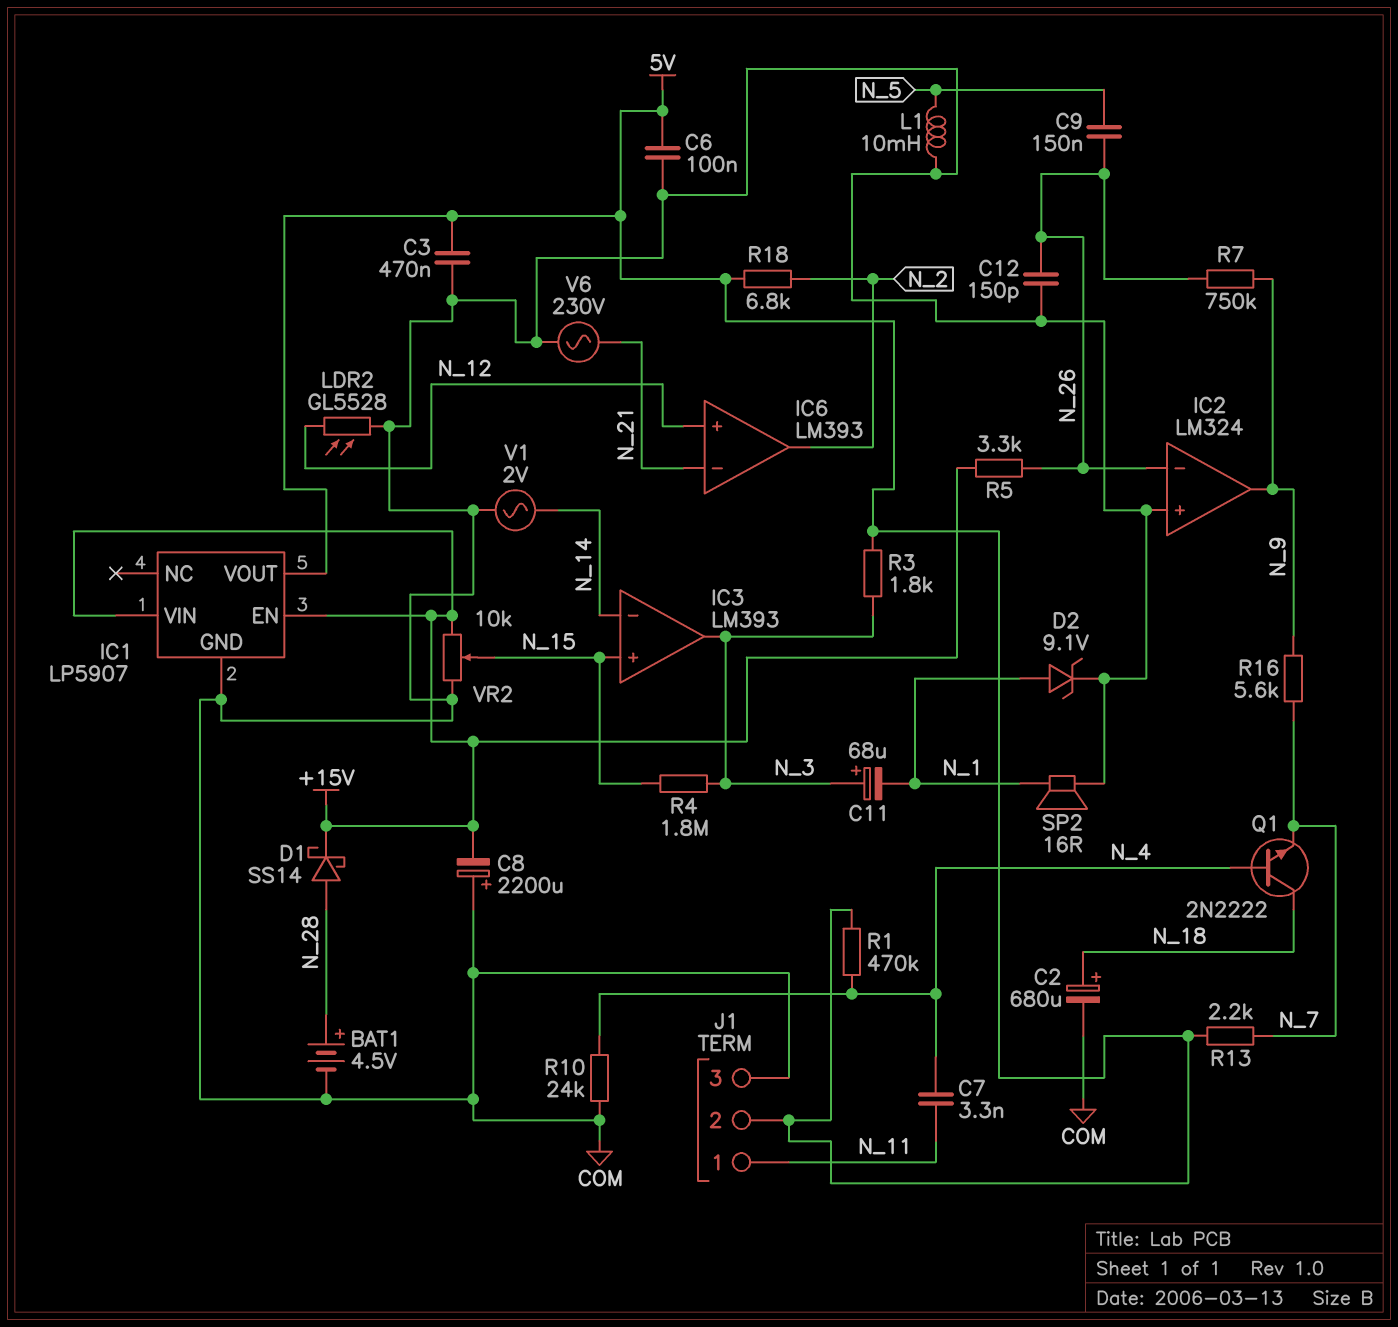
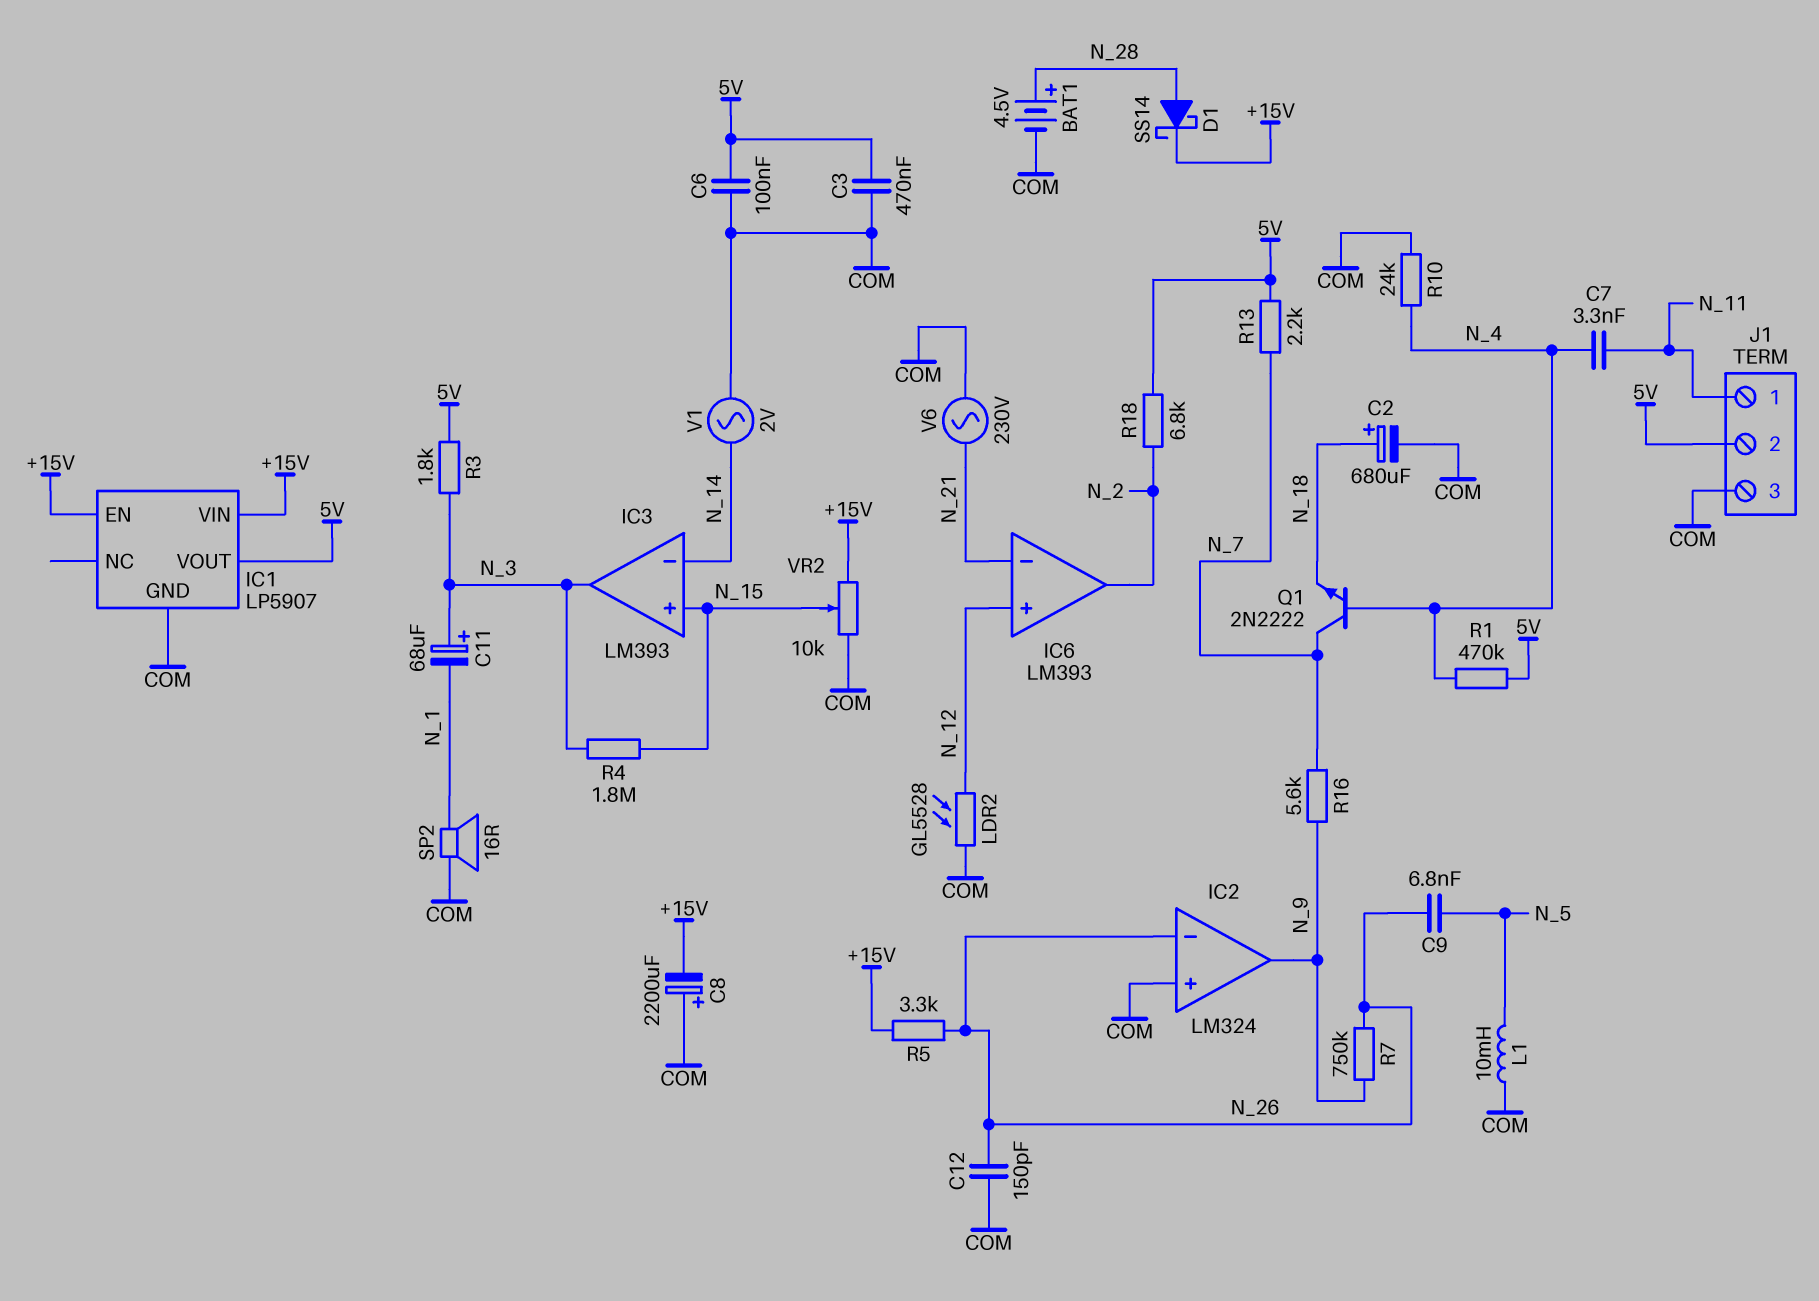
C9: 150nF (N_5, N_26) -> 6.8nF (N_5, N_26)
D2: zener 9.1V (A N_1, K COM) -> none
Q1: NPN 2N2222 (B N_4, C N_18, E N_7) -> NPN 2N2222 (B N_4, C N_7, E N_18)

